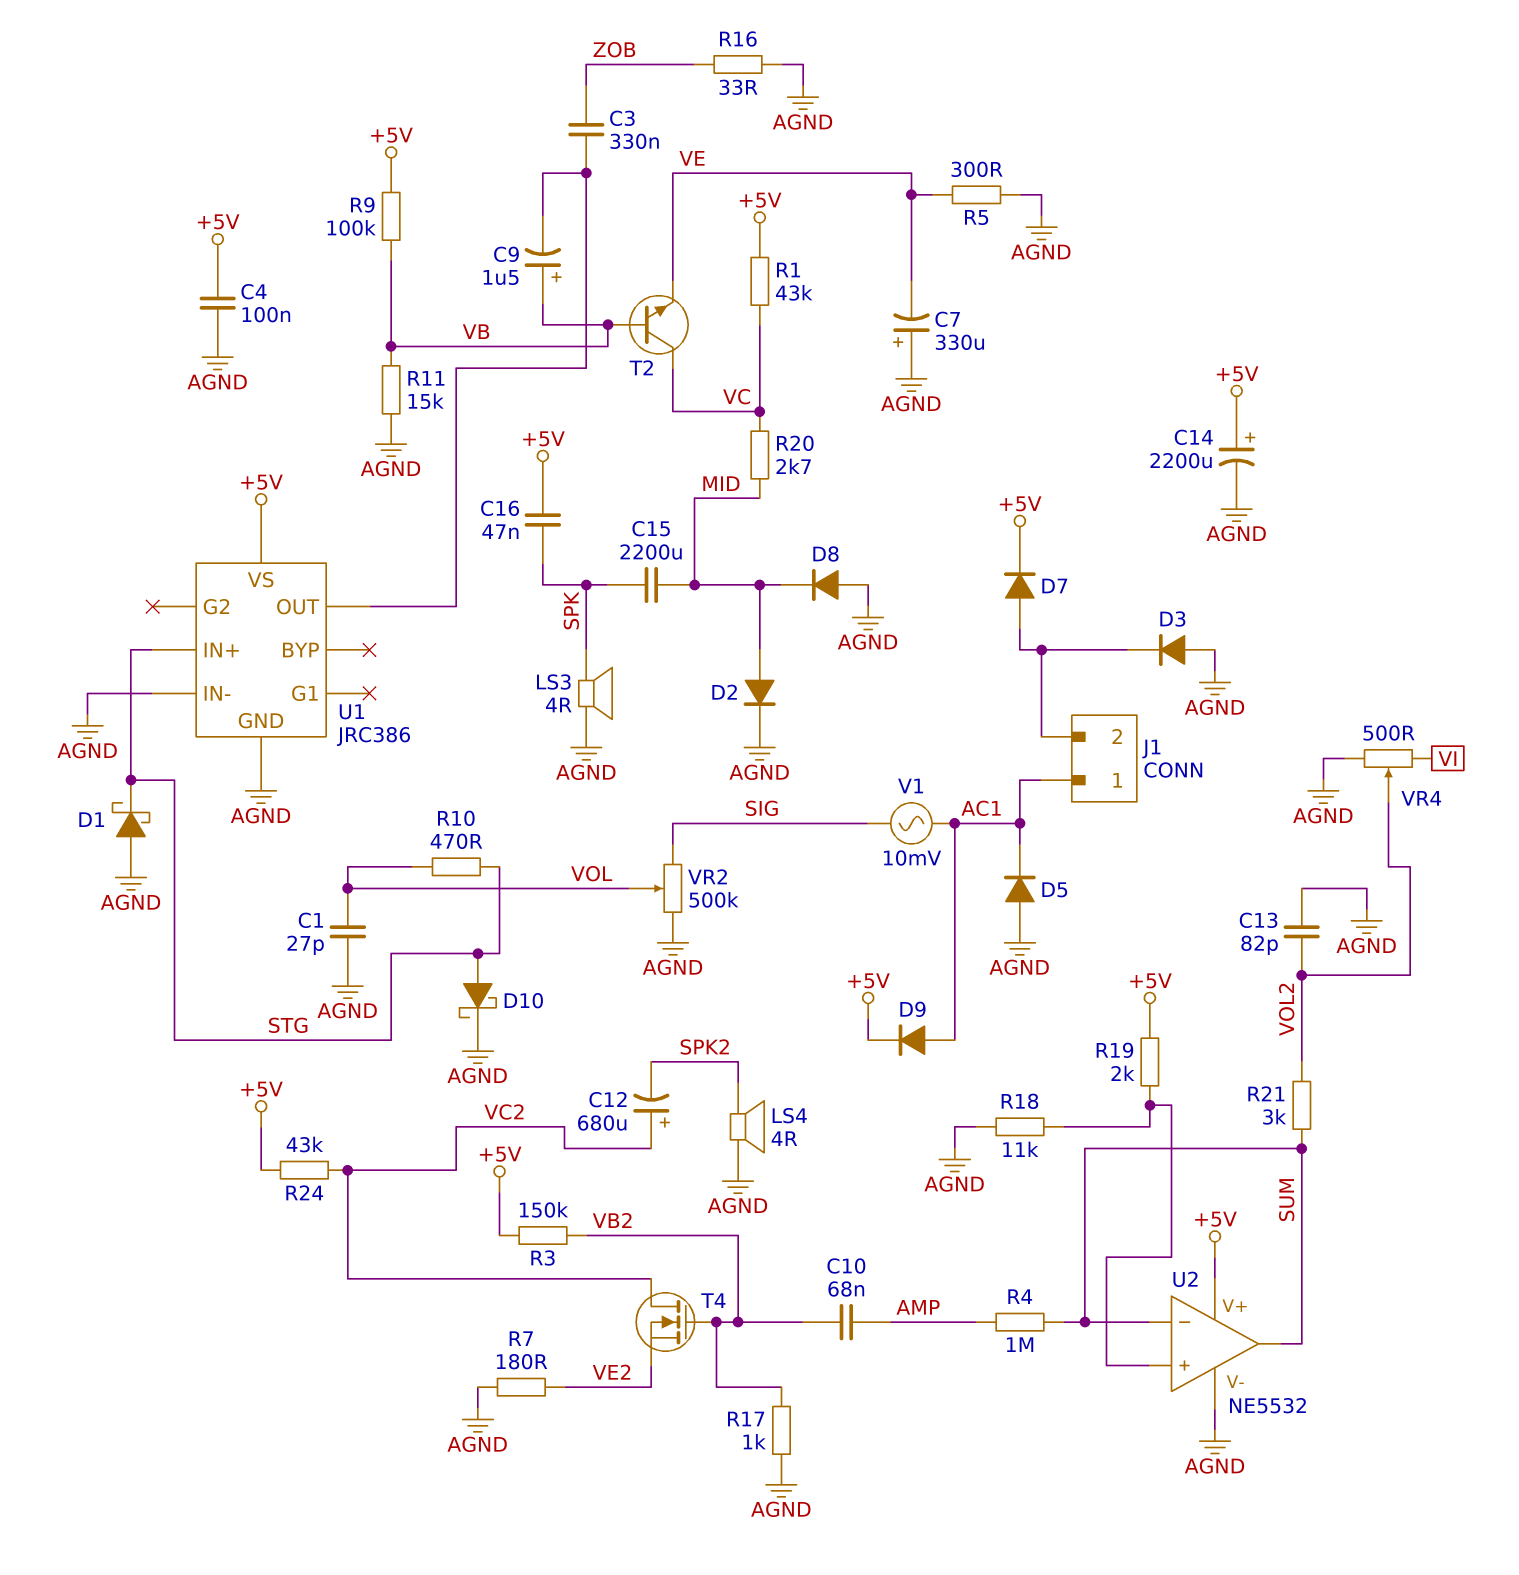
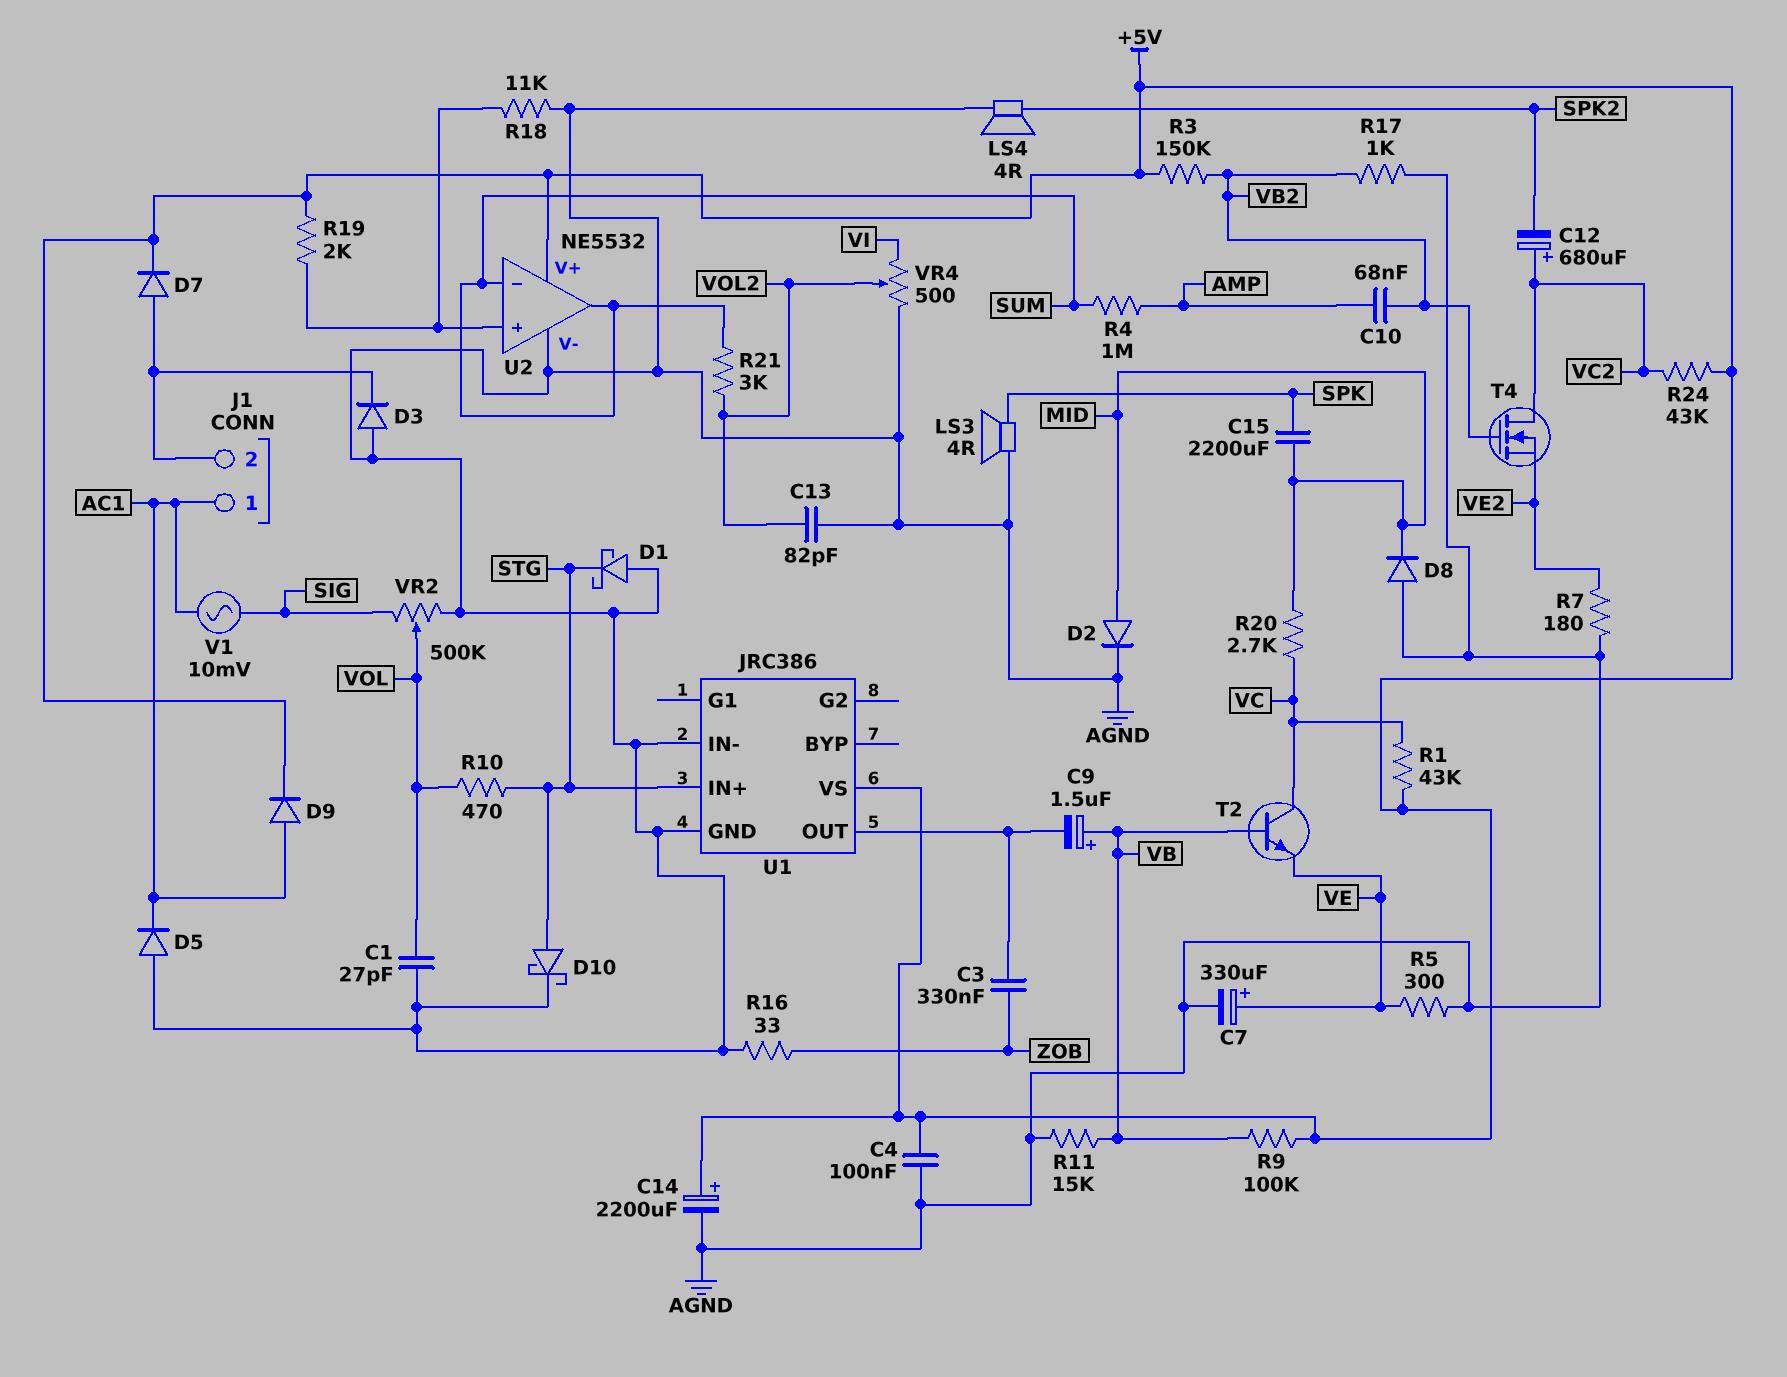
C7: 330uF (plus AGND, minus VE) -> 330uF (plus VE, minus AGND)
C16: 47nF (+5V, SPK) -> none

